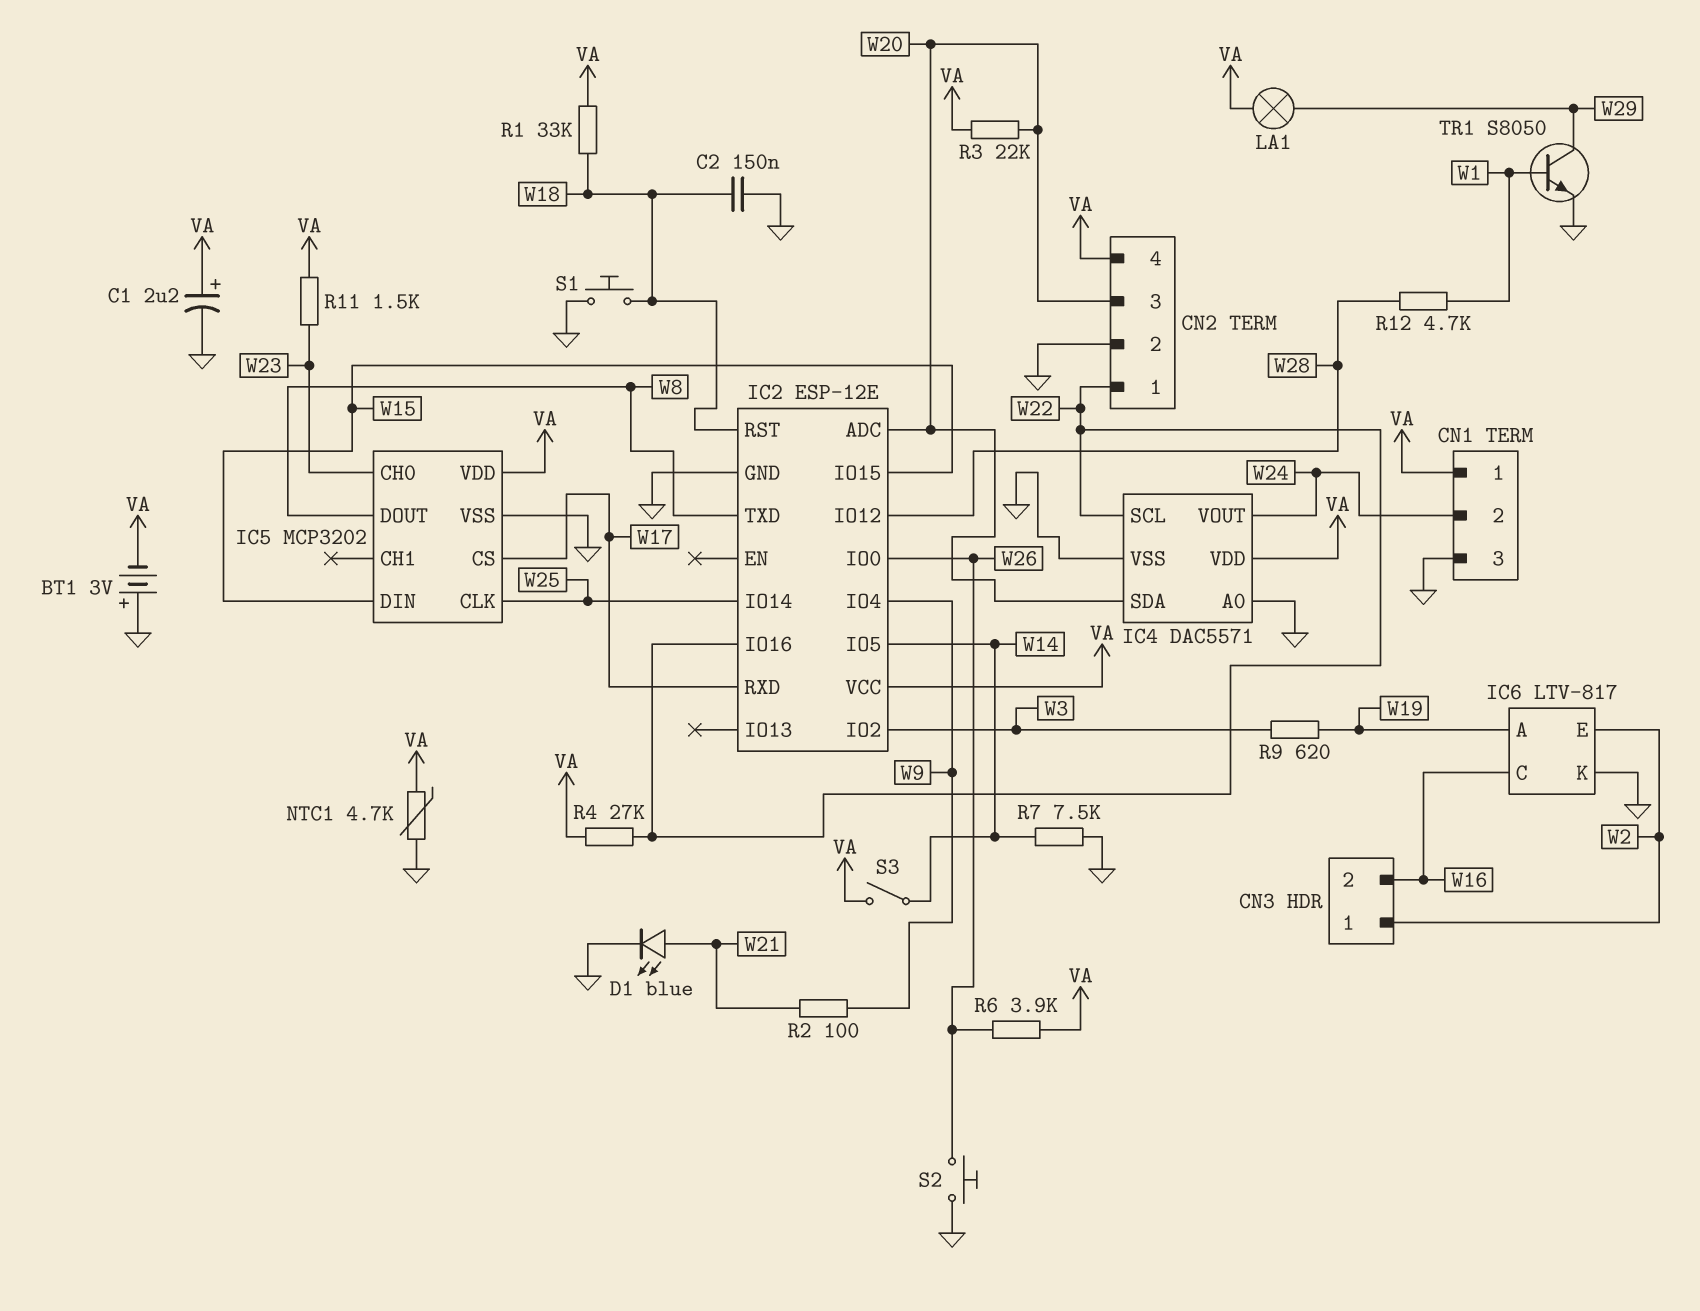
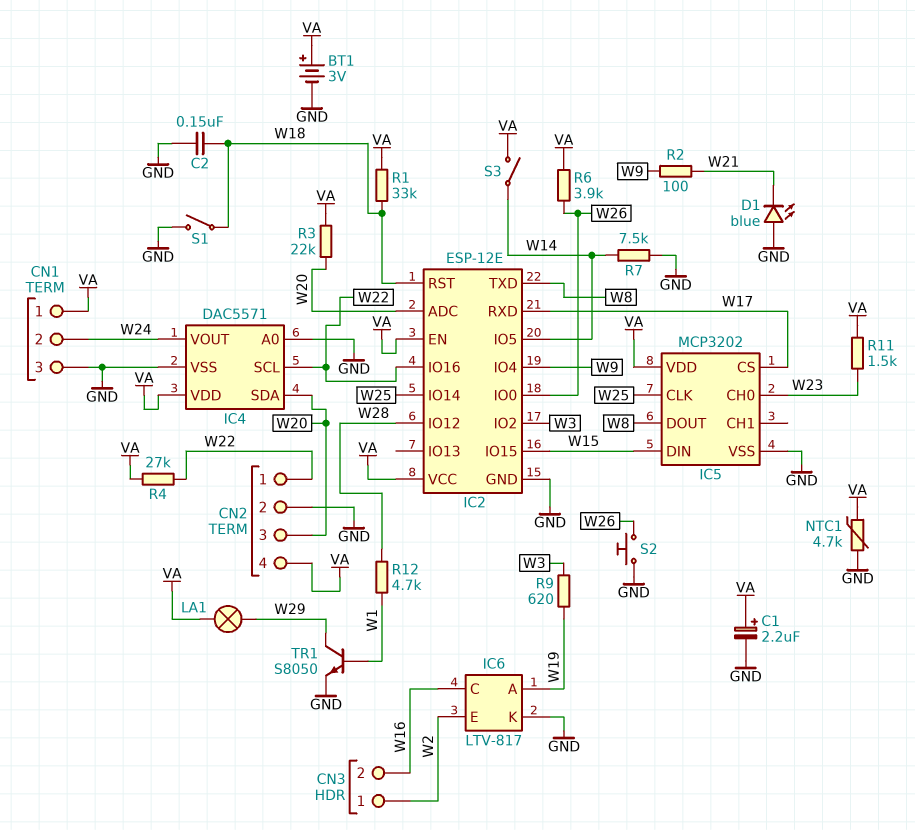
BT1: 3V (plus GND, minus VA) -> 3V (plus VA, minus GND)
D1: LED blue (A W21, K GND) -> LED blue (A GND, K W21)
IC2 pin EN: none -> VA
S1: button (GND, W18) -> switch (GND, W18)

